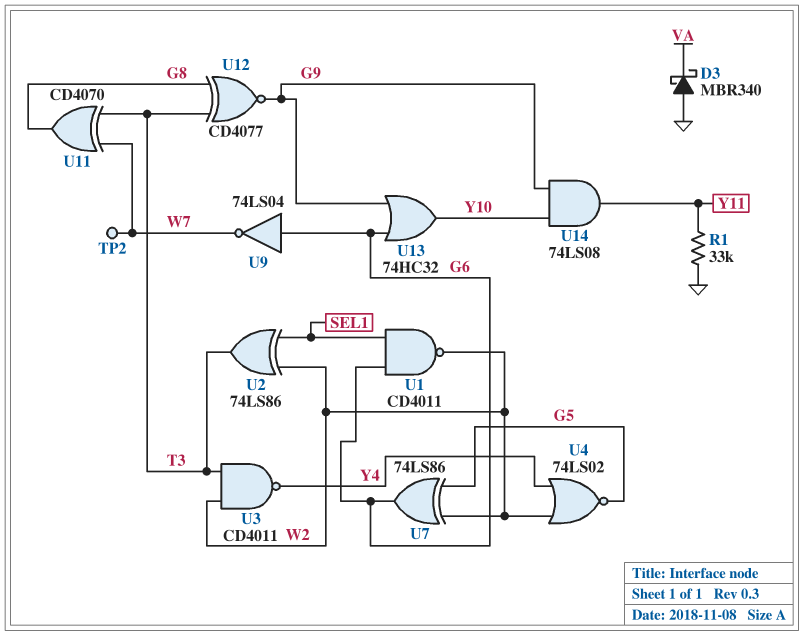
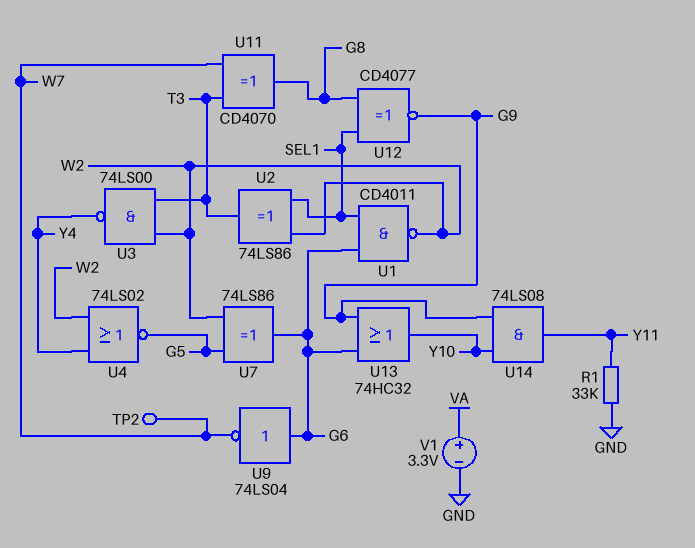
D3: schottky MBR340 (A GND, K VA) -> none
U3: NAND CD4011 (in T3, in W2, out Y4) -> NAND 74LS00 (in T3, in W2, out Y4)
U12: XNOR CD4077 (in G8, in T3, out G9) -> XNOR CD4077 (in G8, in SEL1, out G9)
V1: none -> 3.3V (plus VA, minus GND)

